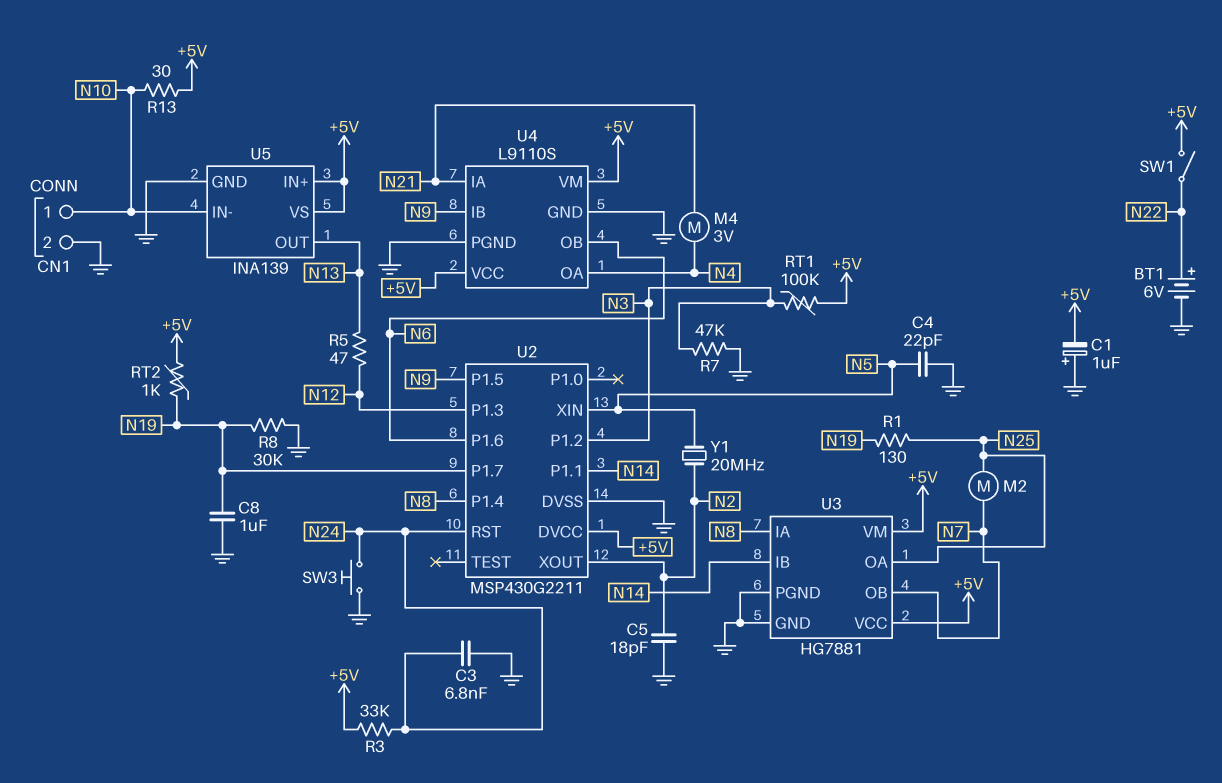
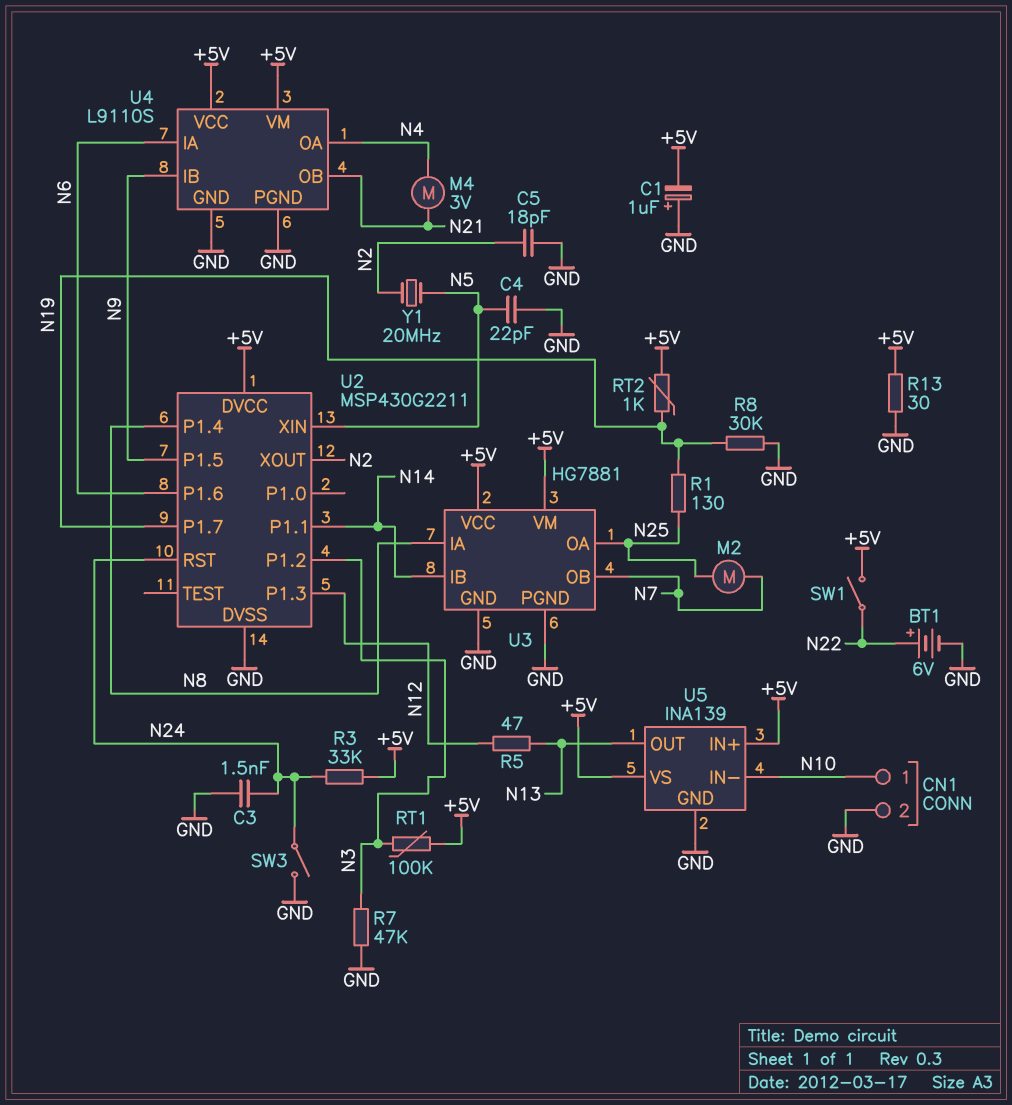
C3: 6.8nF (GND, N24) -> 1.5nF (GND, N24)
C8: 1uF (GND, N19) -> none
R13: 30 (+5V, N10) -> 30 (+5V, GND)
SW3: button (GND, N24) -> switch (GND, N24)
U4 pin IA: N21 -> N6
U4 pin OB: N6 -> N21

